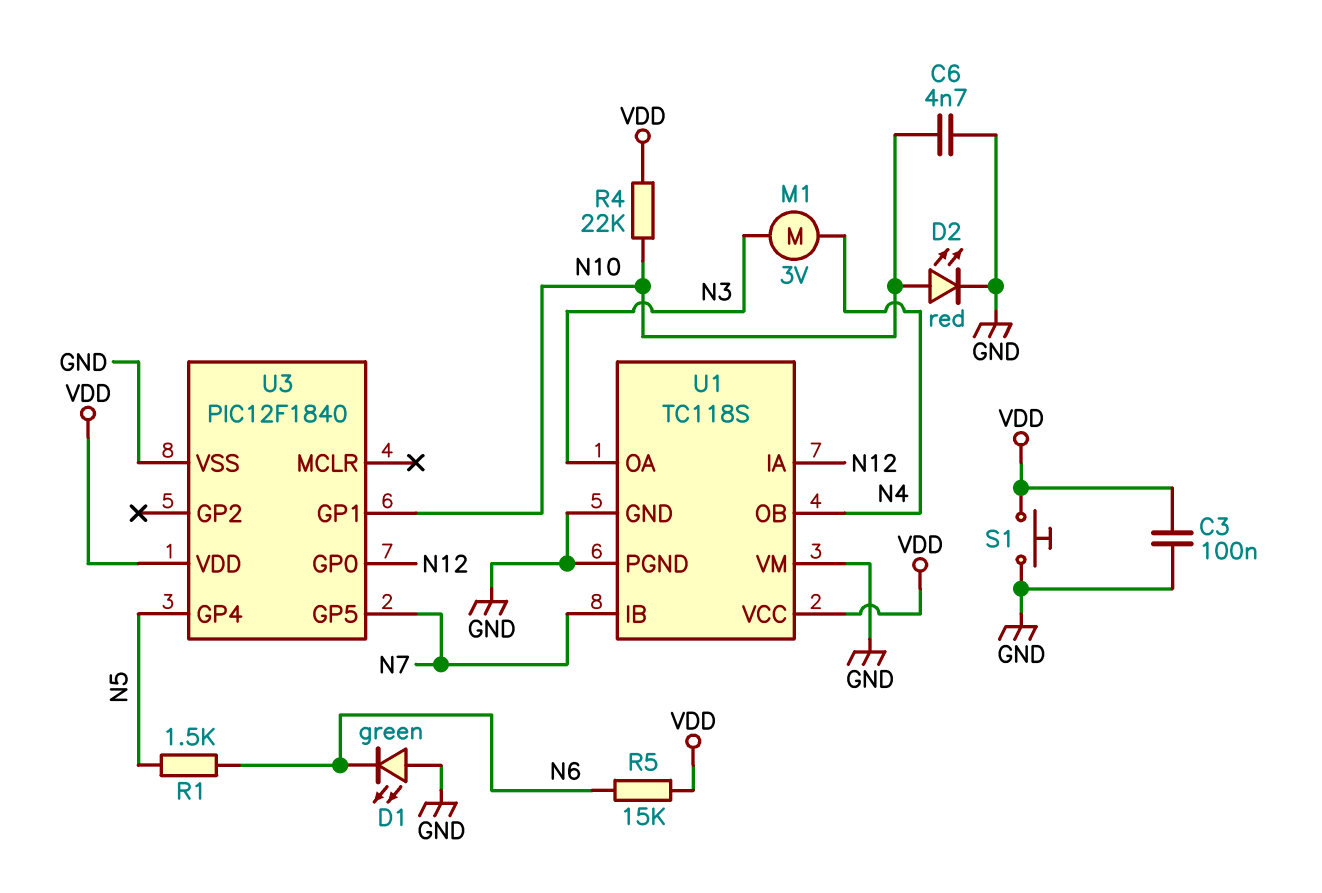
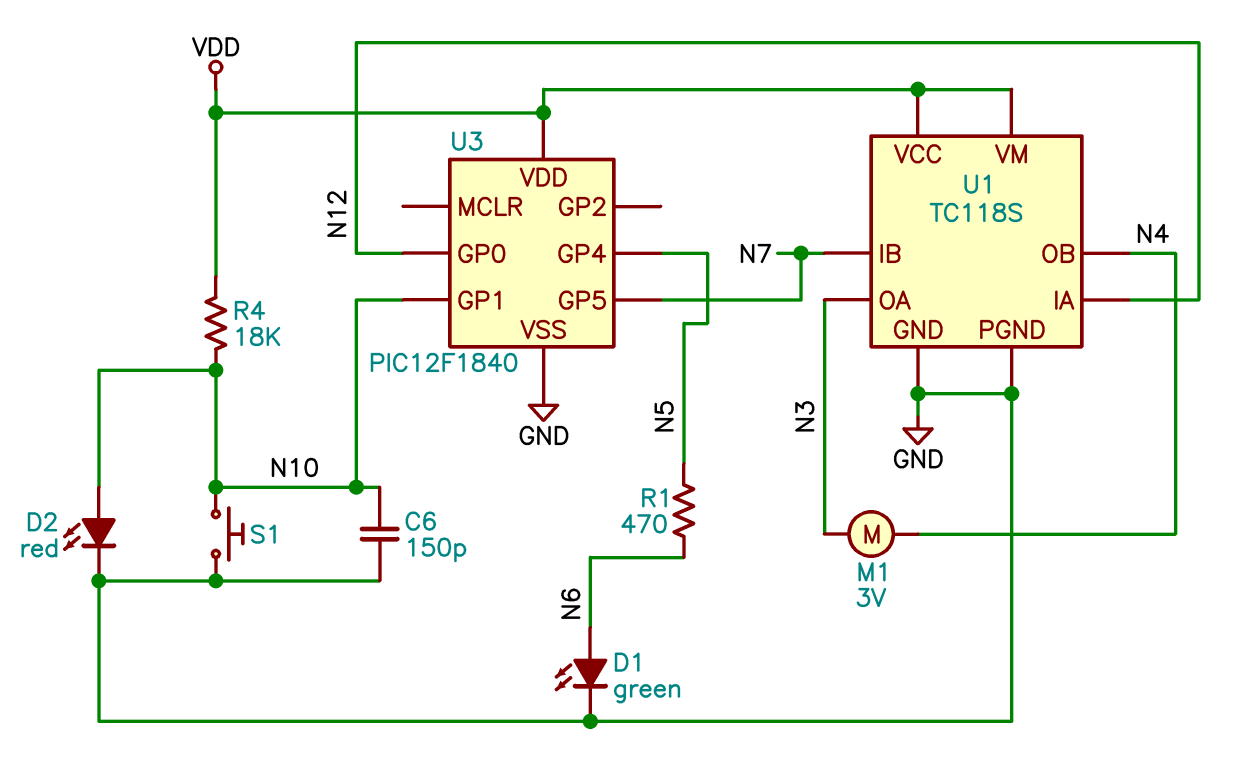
C3: 100nF (GND, VDD) -> none
C6: 4.7nF (GND, N10) -> 150pF (GND, N10)
D1: LED green (A GND, K N6) -> LED green (A N6, K GND)
R1: 1.5k (N5, N6) -> 470 (N5, N6)
R4: 22k (N10, VDD) -> 18k (N10, VDD)
R5: 15k (N6, VDD) -> none
S1: button (GND, VDD) -> button (GND, N10)
U1 pin VM: GND -> VDD

